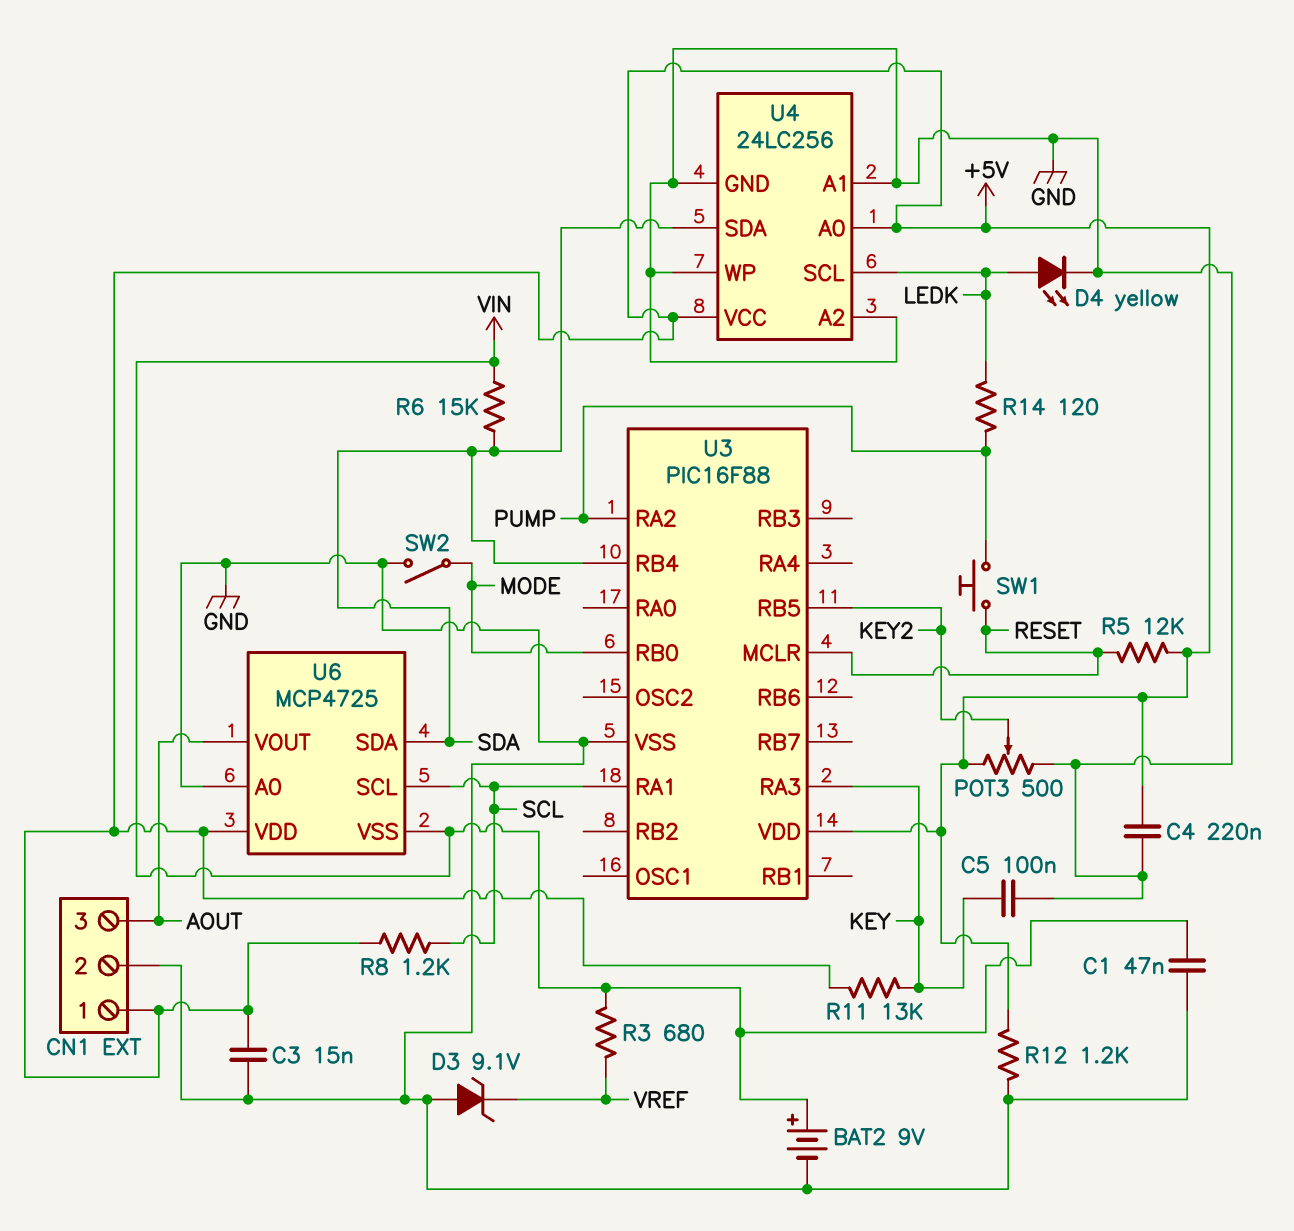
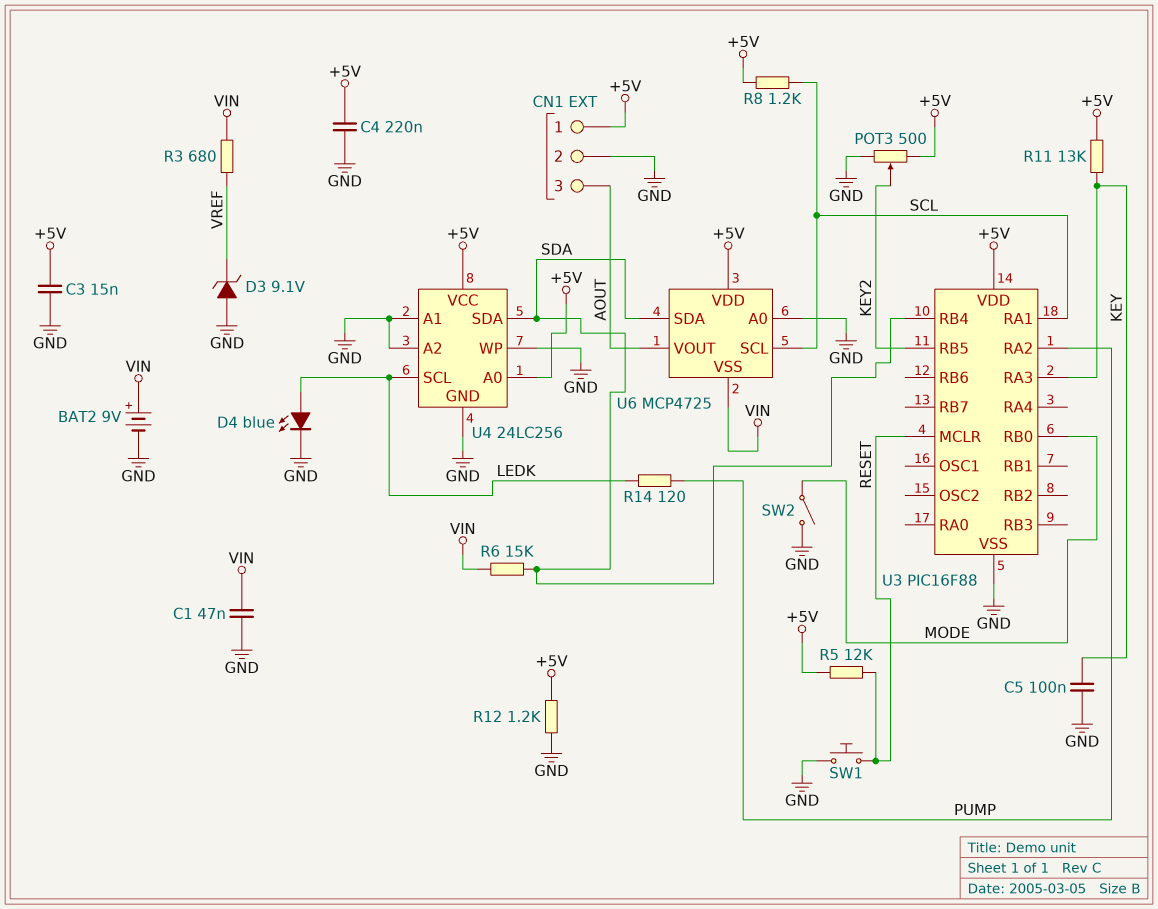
D4: LED yellow (A LEDK, K GND) -> LED blue (A LEDK, K GND)
SW1: button (PUMP, RESET) -> button (GND, RESET)

